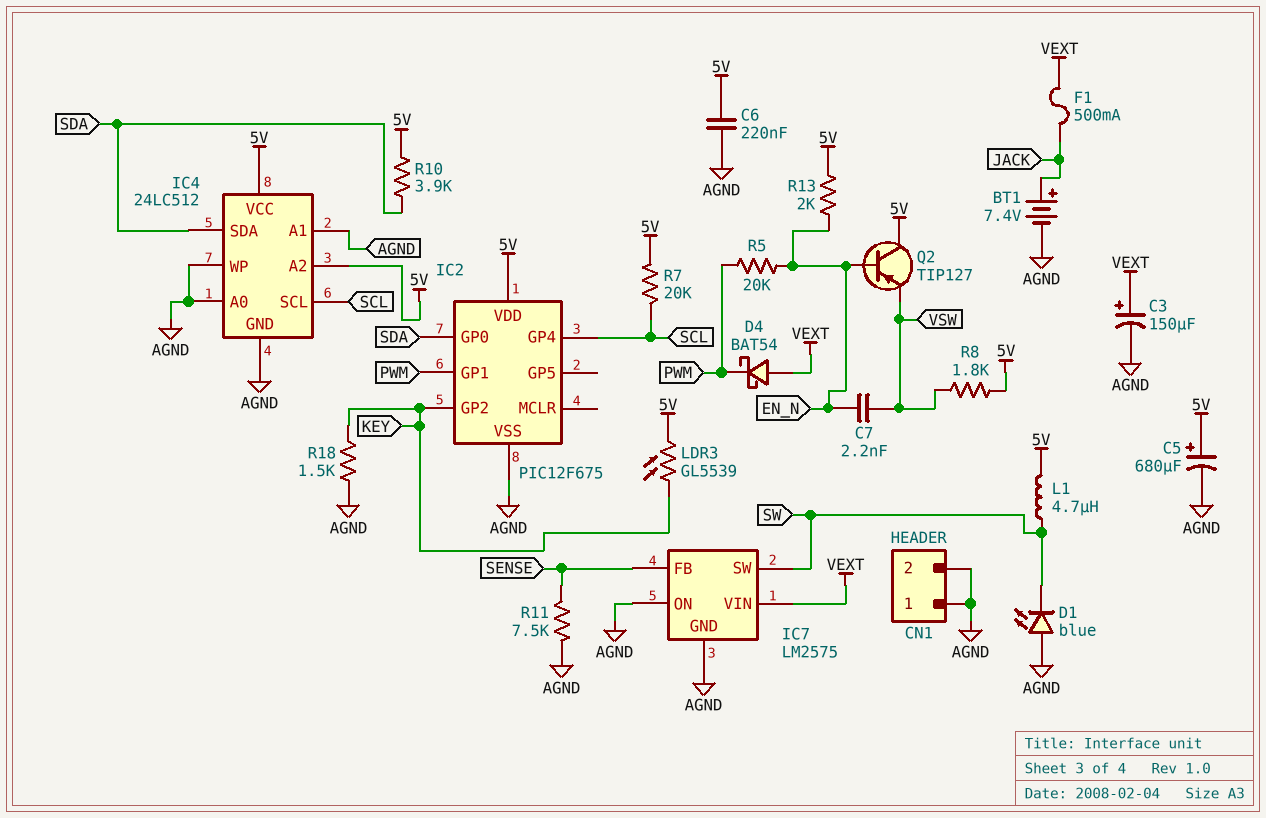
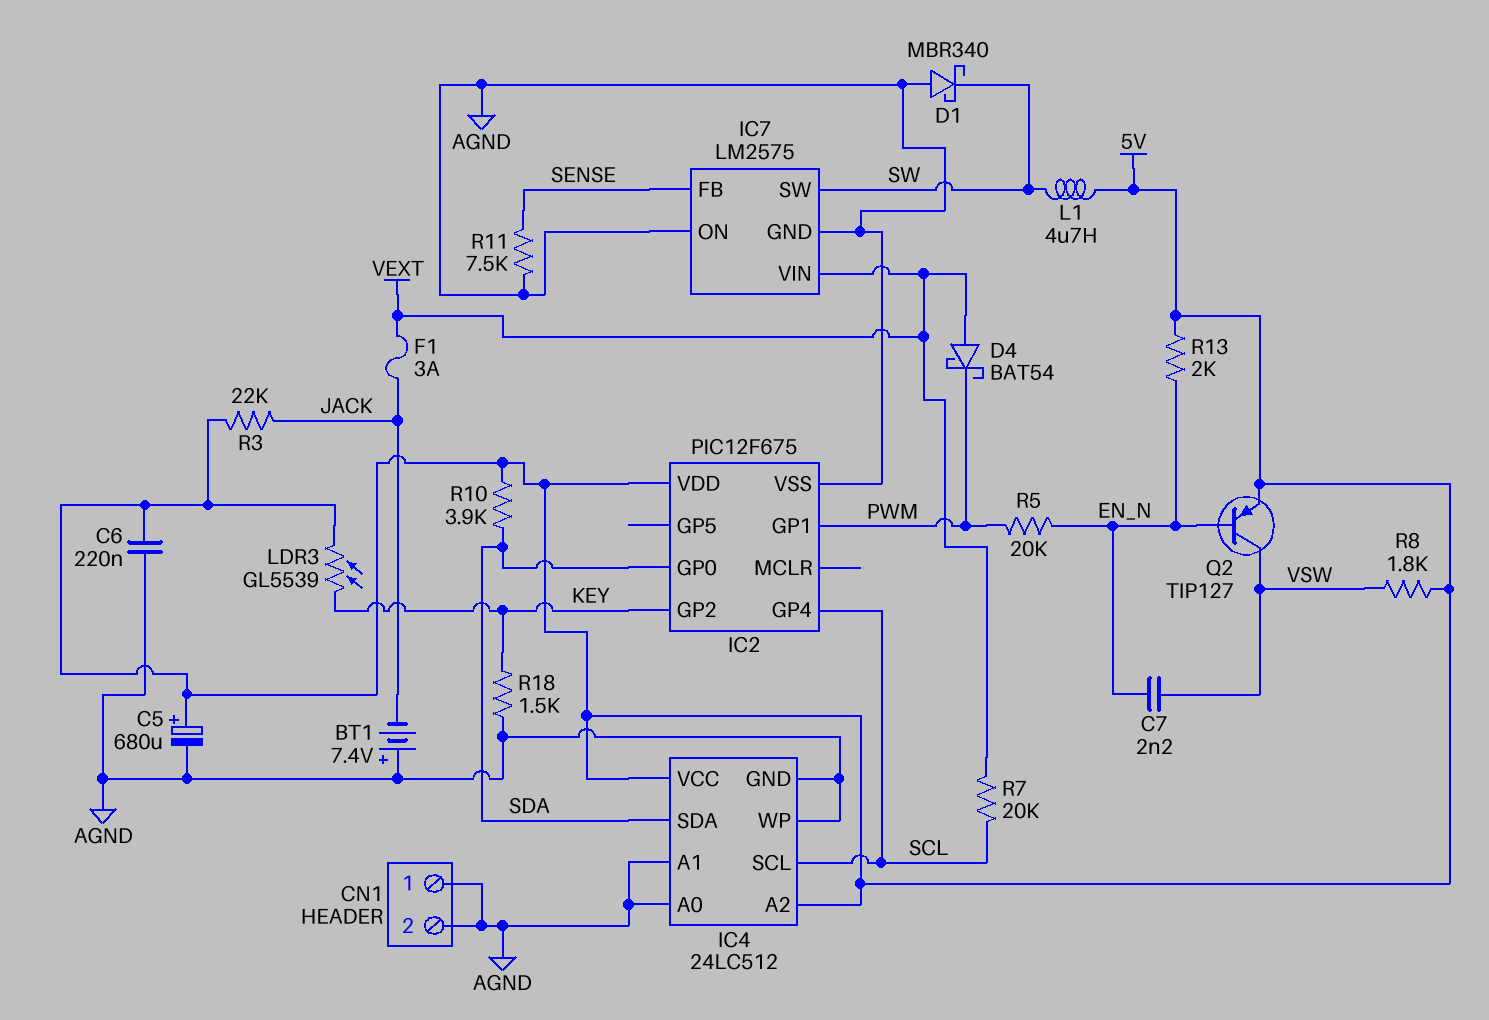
BT1: 7.4V (plus JACK, minus AGND) -> 7.4V (plus AGND, minus JACK)
C3: 150uF (plus VEXT, minus AGND) -> none
D1: LED blue (A AGND, K SW) -> schottky MBR340 (A AGND, K SW)
F1: 500mA (JACK, VEXT) -> 3A (JACK, VEXT)
Q2: PNP TIP127 (B EN_N, C 5V, E VSW) -> PNP TIP127 (B EN_N, C VSW, E 5V)
R3: none -> 22k (5V, JACK)
R7: 20k (5V, SCL) -> 20k (SCL, VEXT)

